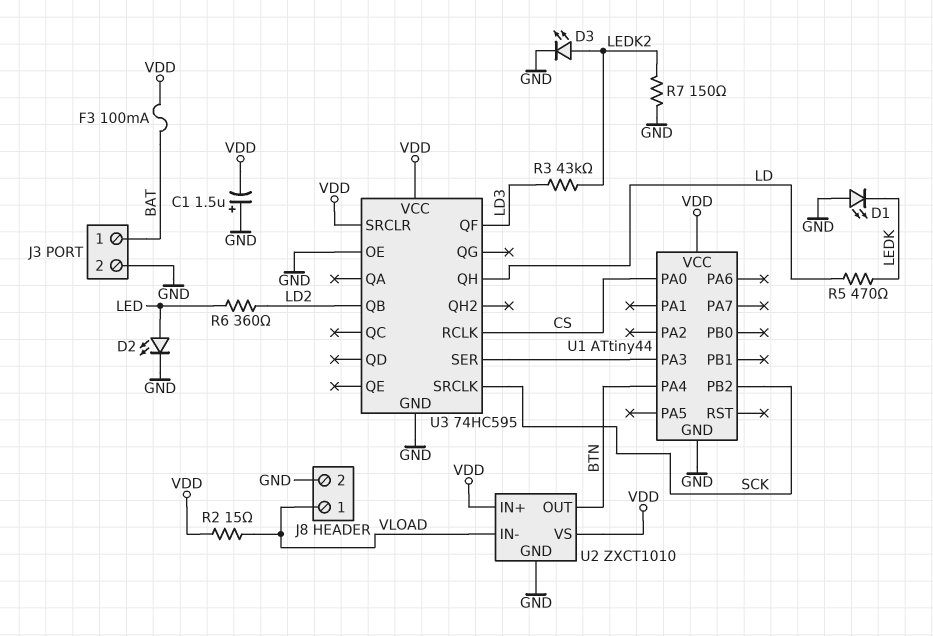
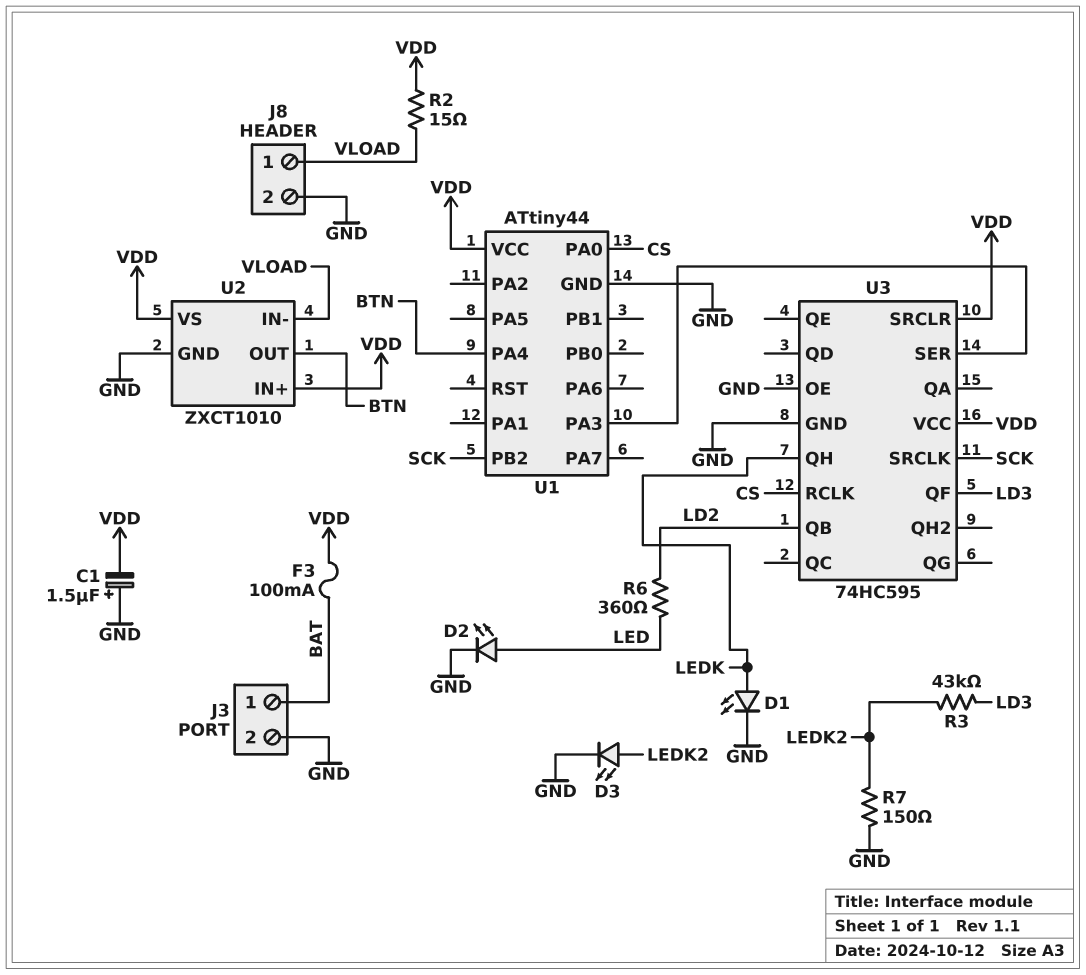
D1: LED (A GND, K LEDK) -> LED (A LEDK, K GND)
R5: 470 (LD, LEDK) -> none
U3 pin QH: LD -> LEDK

